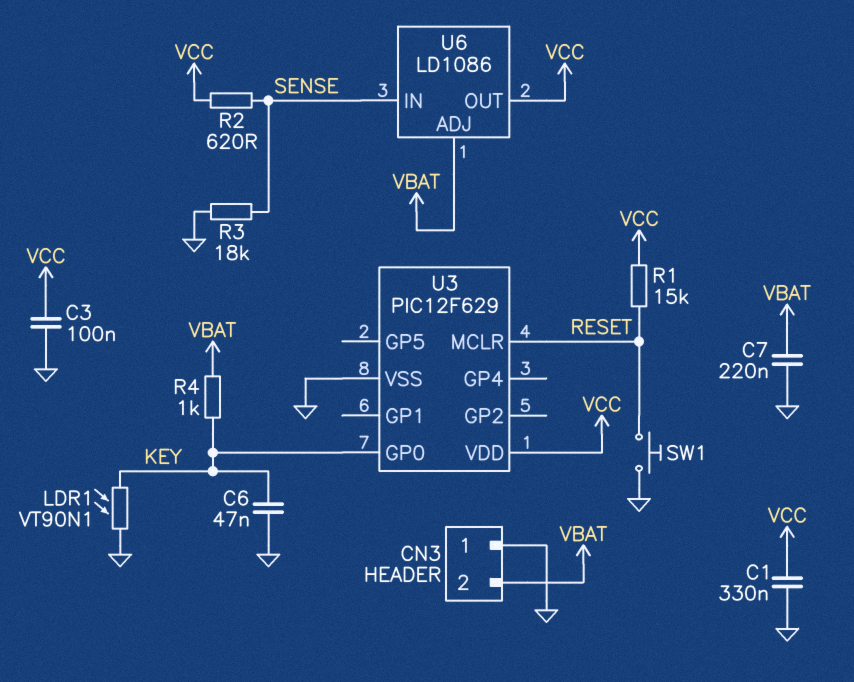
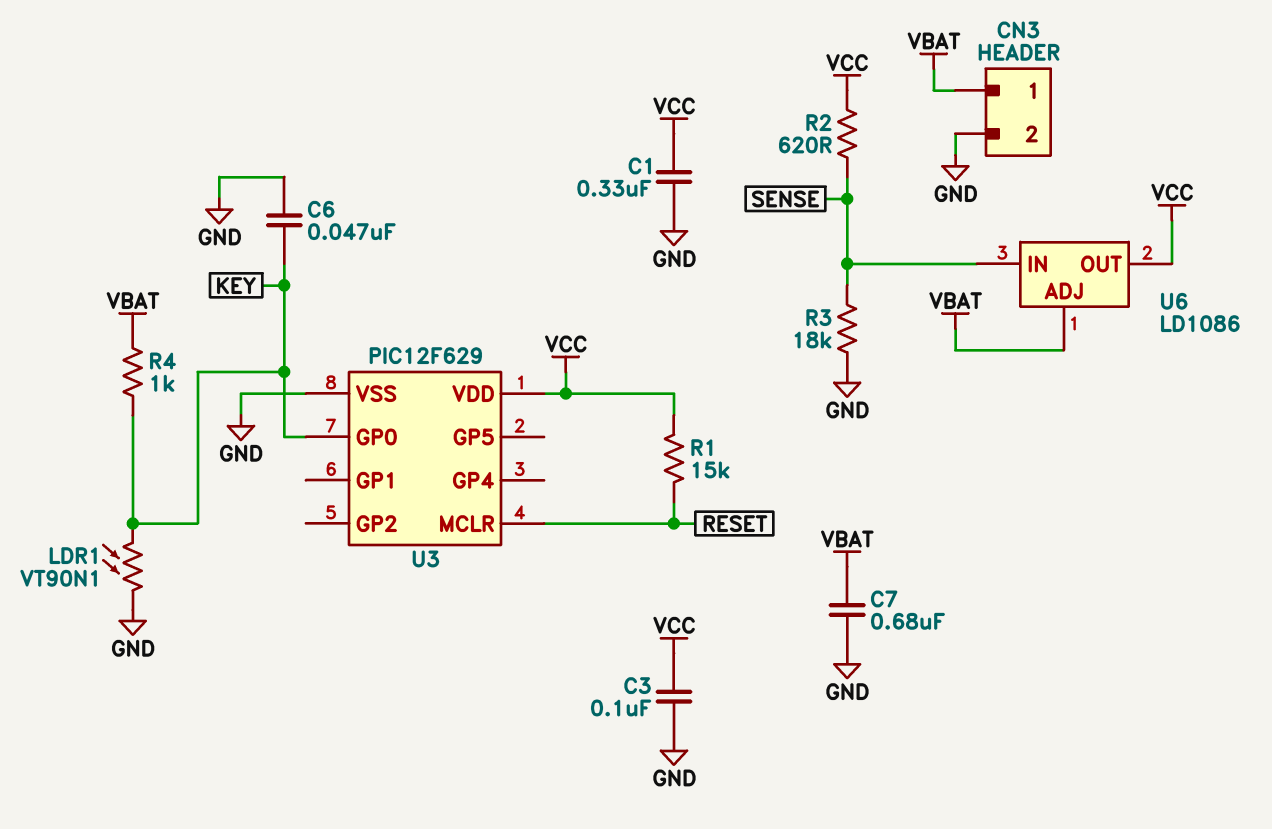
C7: 220nF (GND, VBAT) -> 680nF (GND, VBAT)
CN3 pin 1: GND -> VBAT
CN3 pin 2: VBAT -> GND
SW1: button (GND, RESET) -> none

